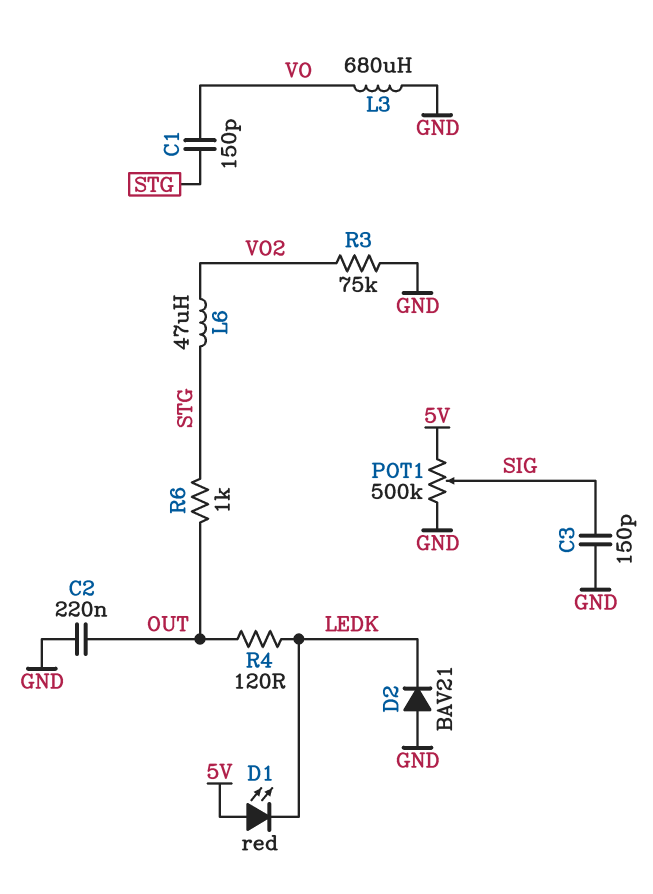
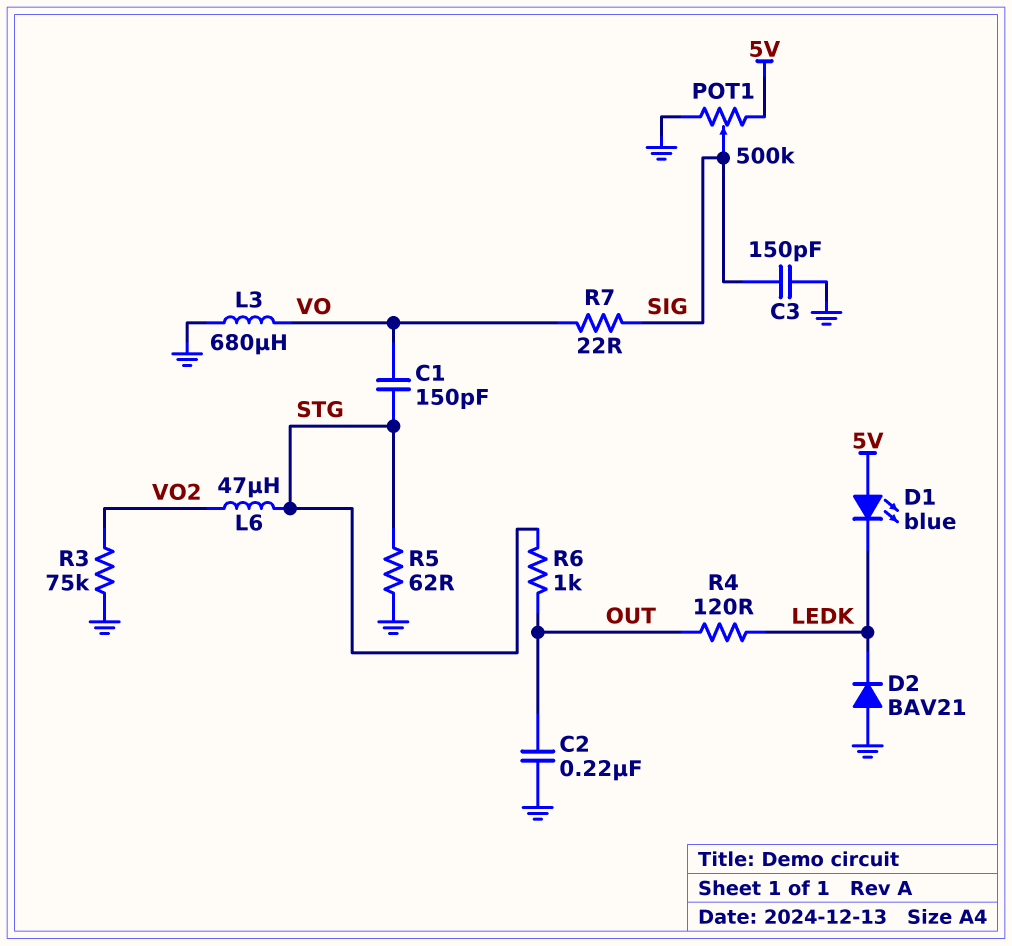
D1: LED red (A 5V, K LEDK) -> LED blue (A 5V, K LEDK)
R5: none -> 62 (GND, STG)
R7: none -> 22 (SIG, VO)

